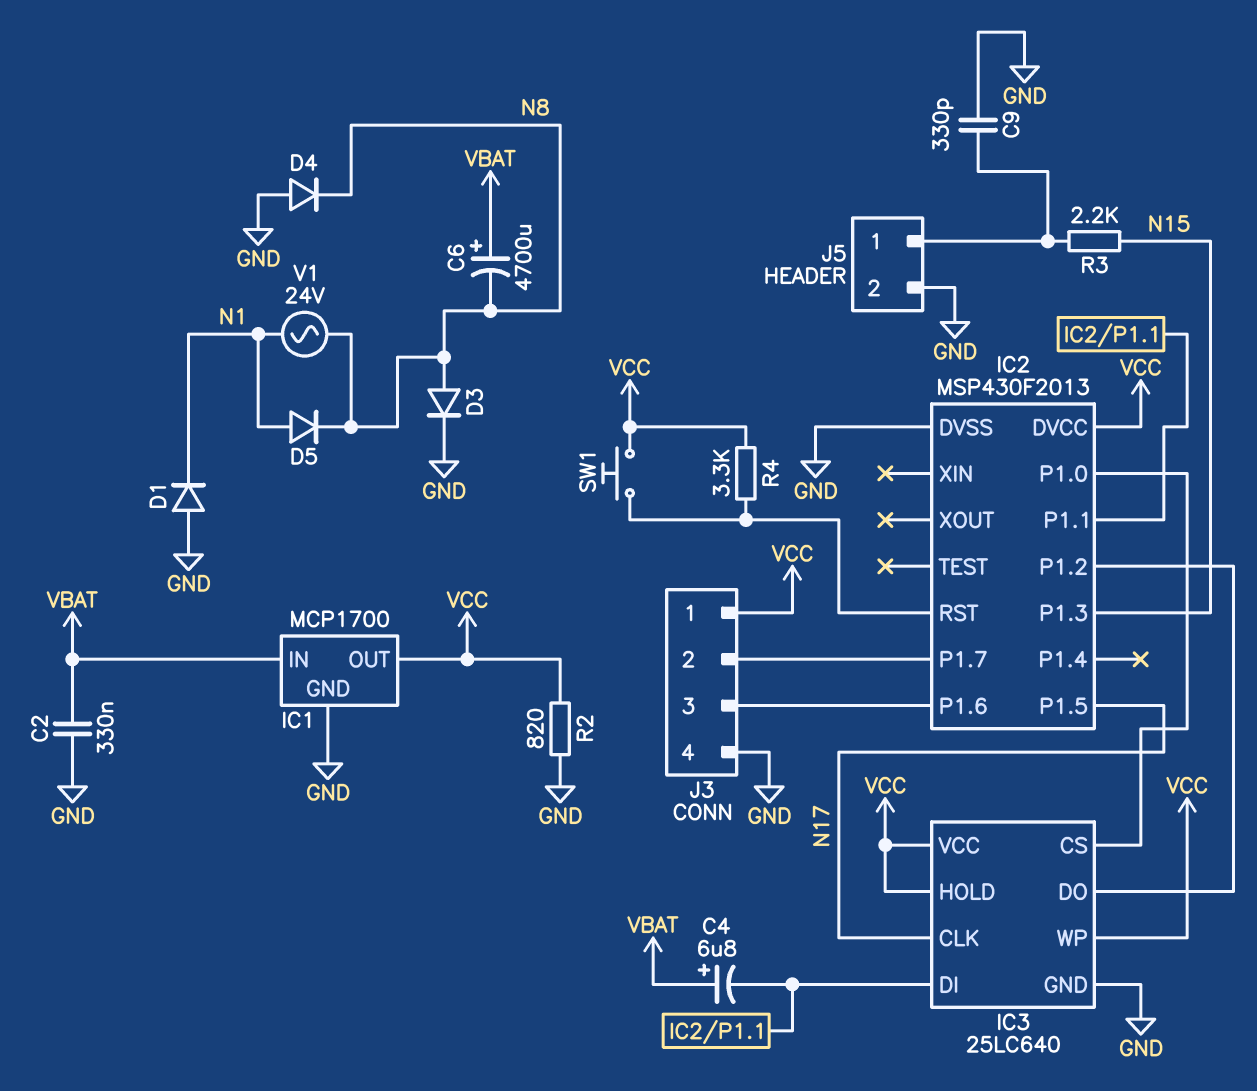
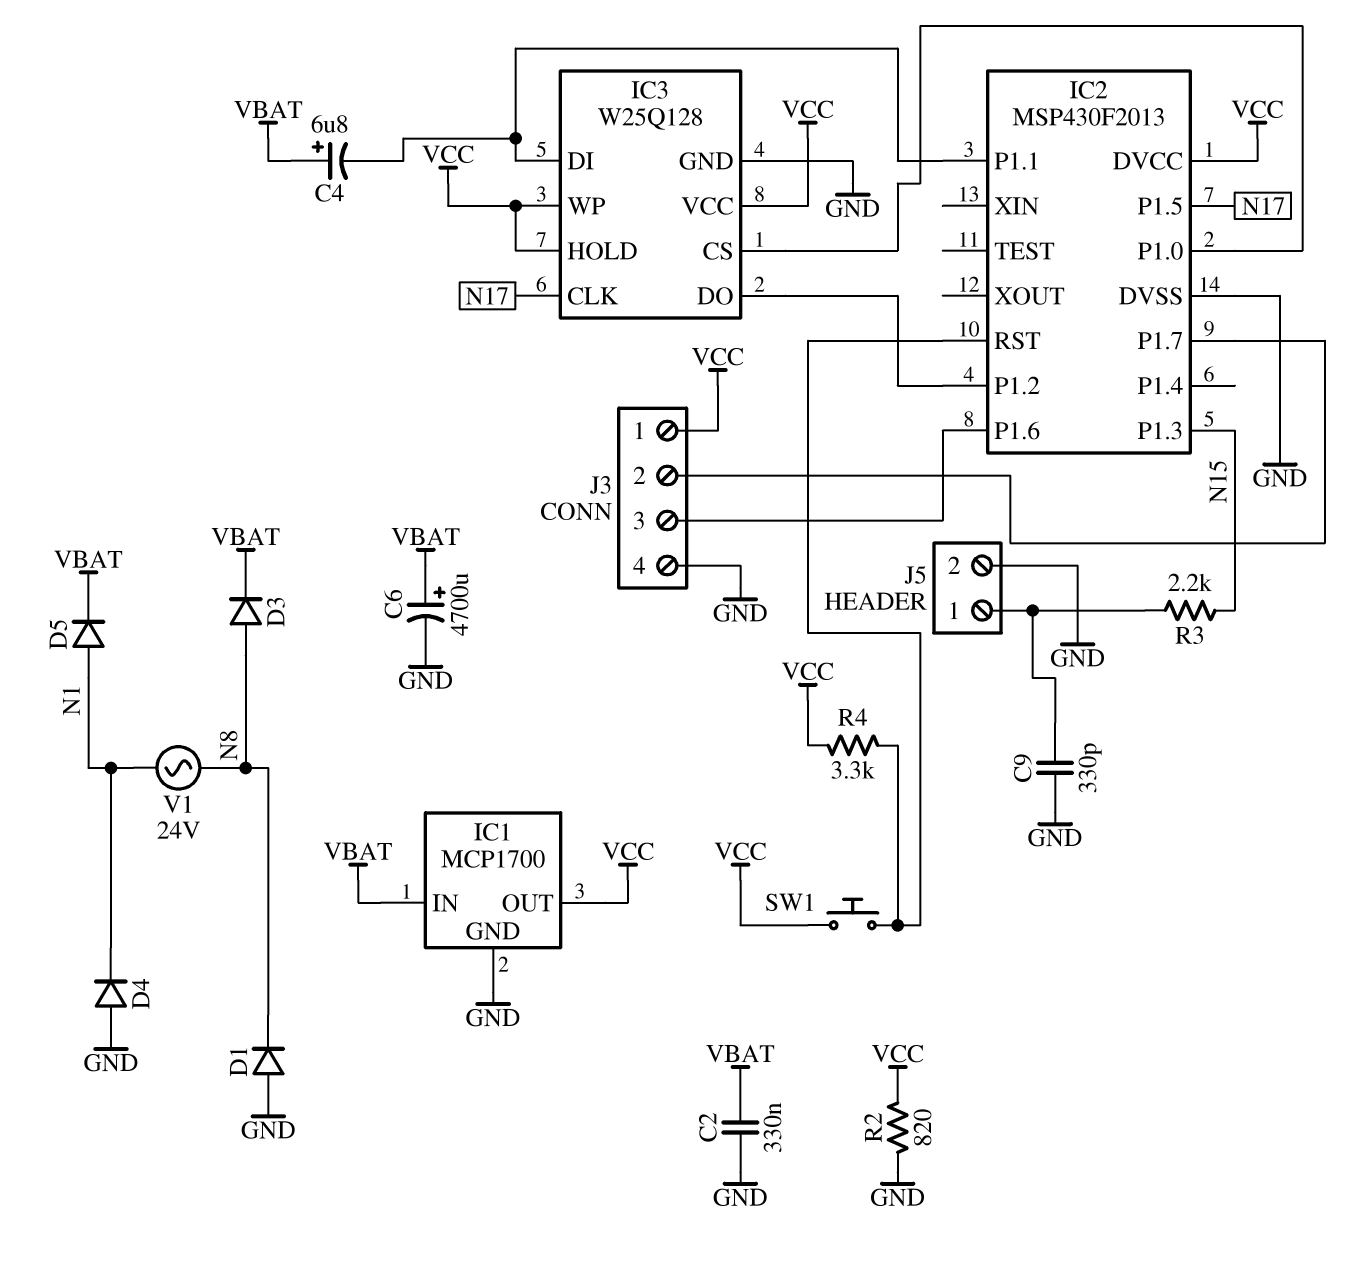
C6: 4700uF (plus VBAT, minus N8) -> 4700uF (plus VBAT, minus GND)
D1: diode (A GND, K N1) -> diode (A GND, K N8)
D3: diode (A N8, K GND) -> diode (A N8, K VBAT)
D4: diode (A GND, K N8) -> diode (A GND, K N1)
D5: diode (A N1, K N8) -> diode (A N1, K VBAT)
IC3: 25LC640 -> W25Q128

